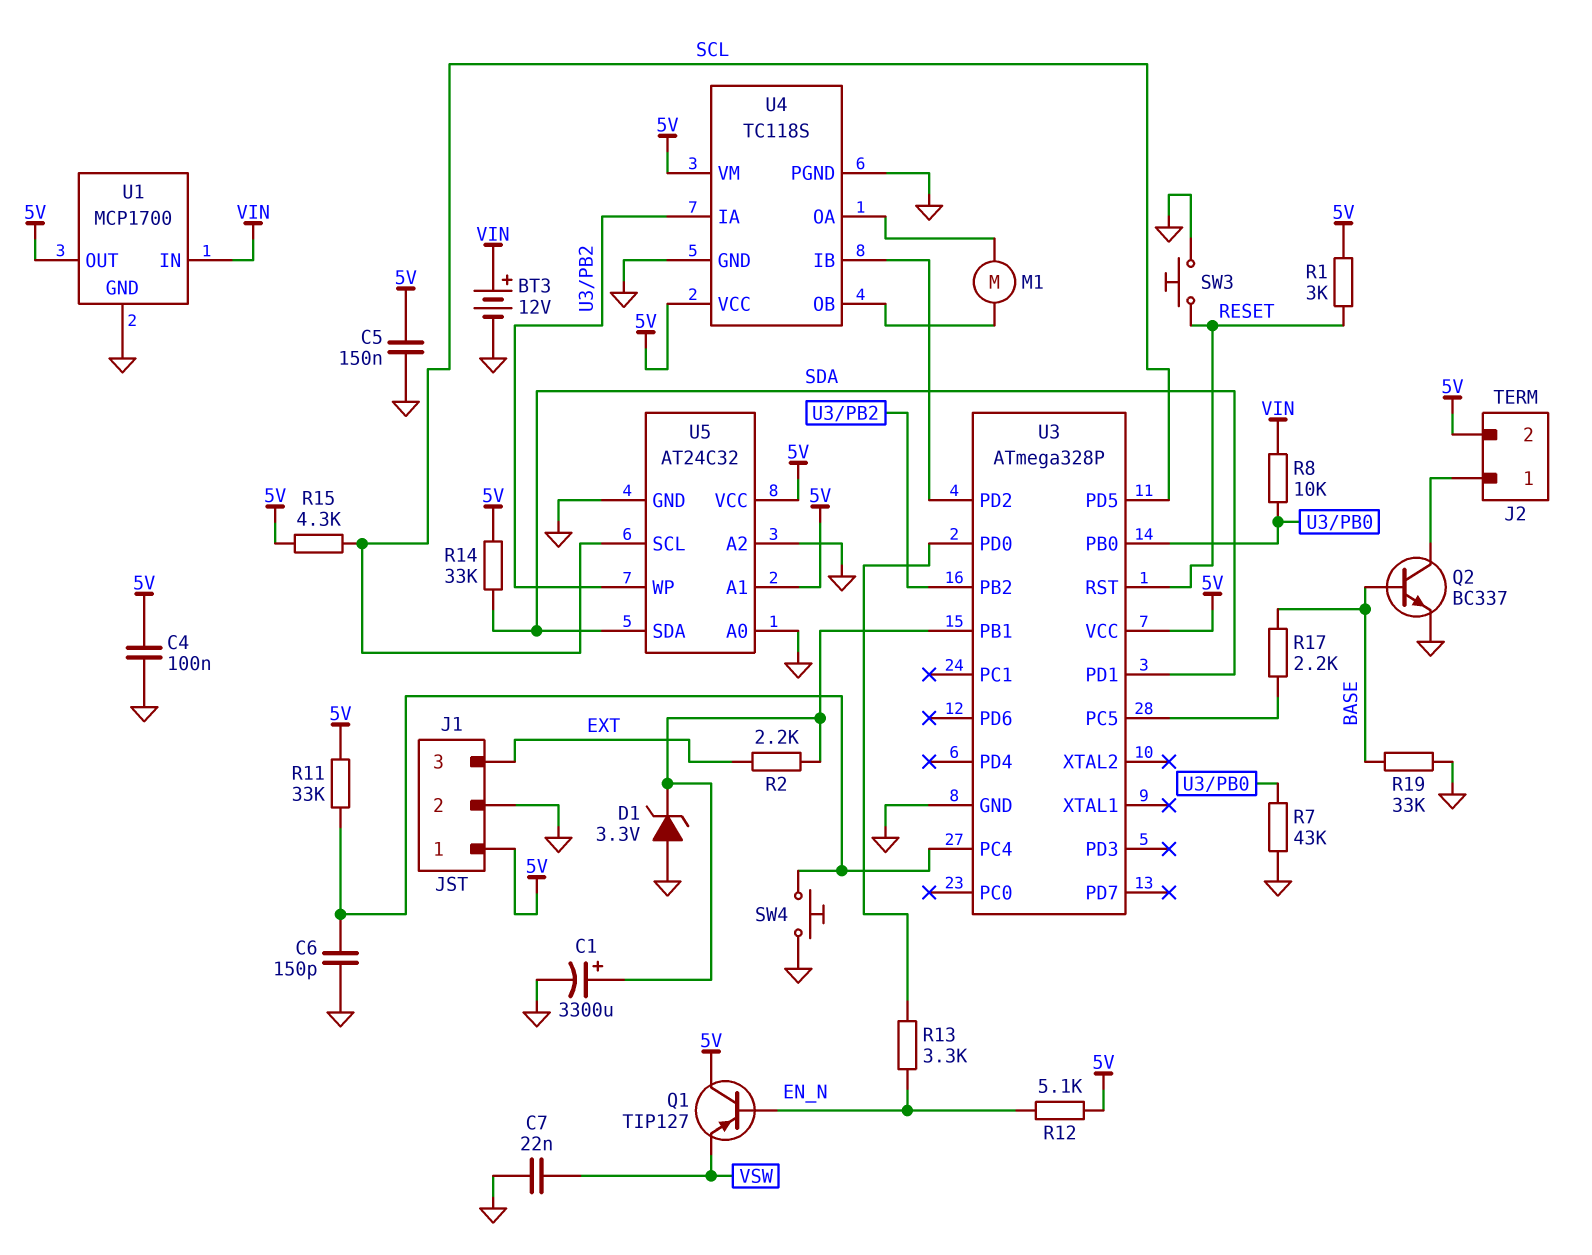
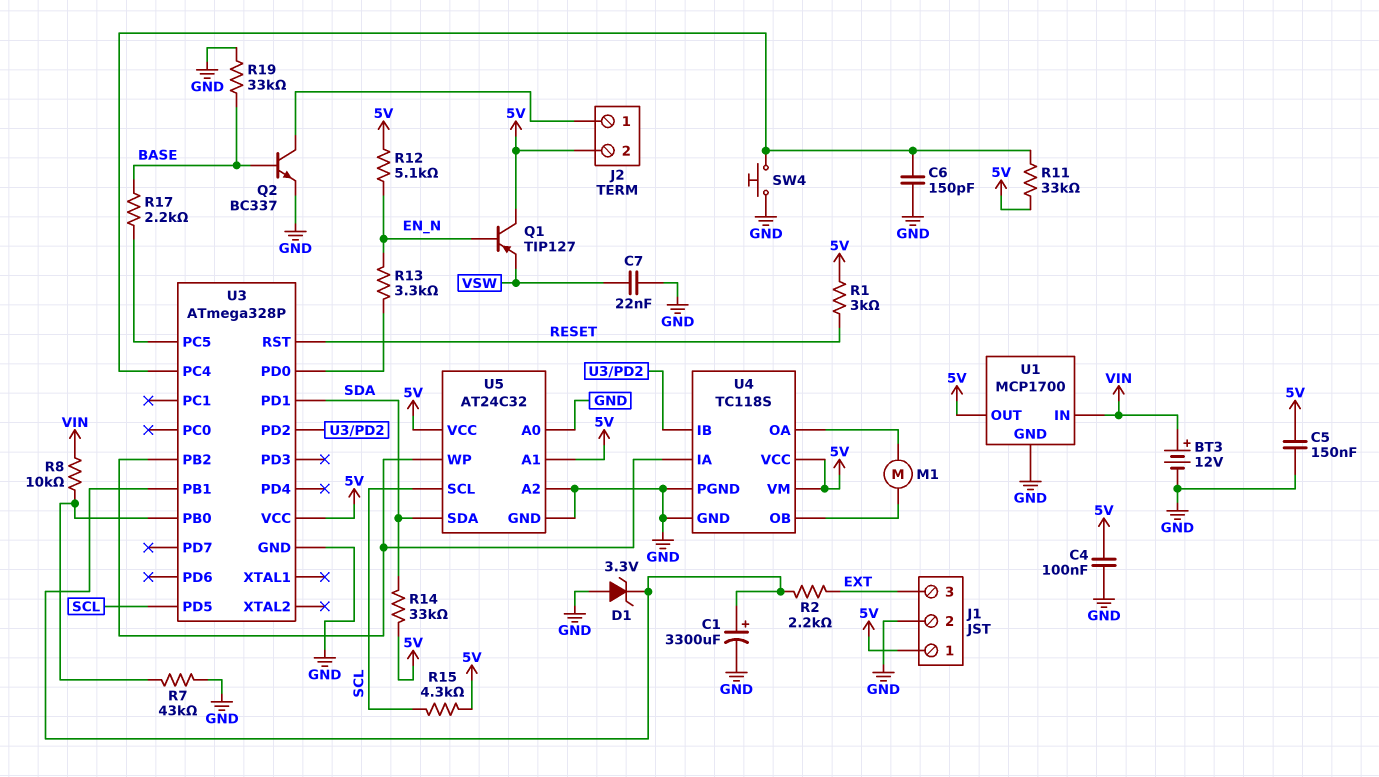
SW3: button (GND, RESET) -> none

